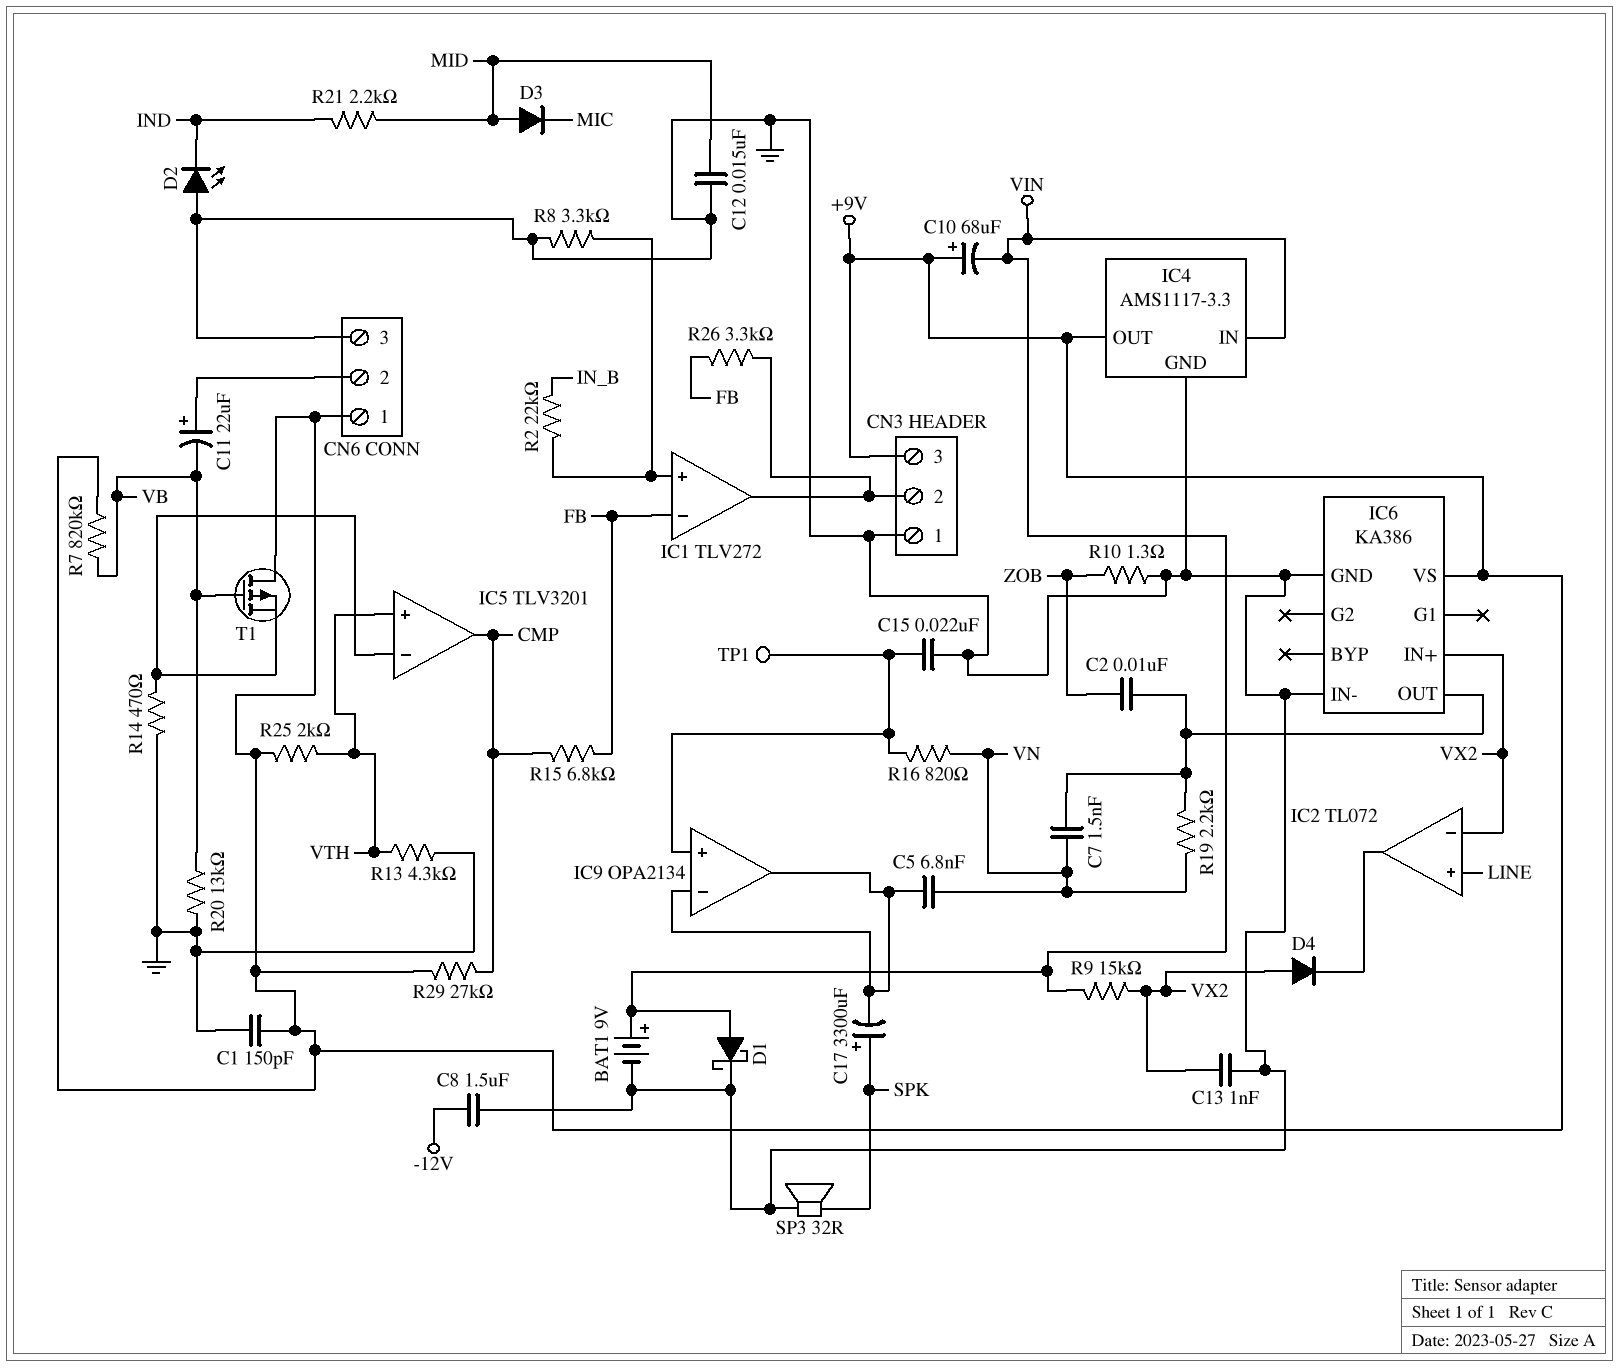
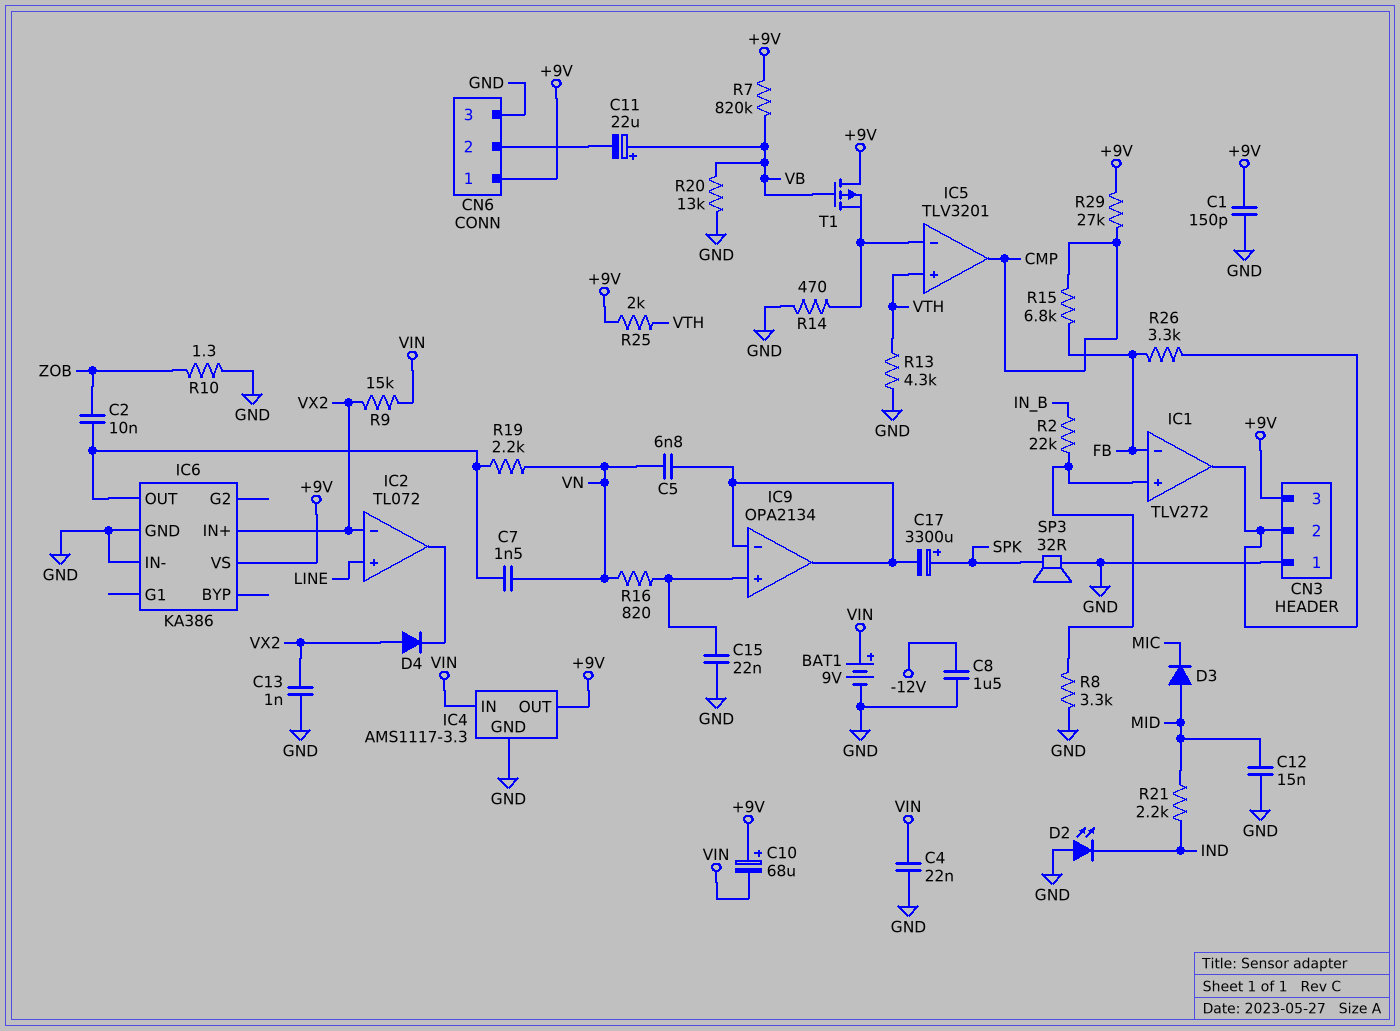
C4: none -> 22nF (GND, VIN)
C11: 22uF (plus CN6/2, minus VB) -> 22uF (plus VB, minus CN6/2)
D1: schottky (A VIN, K GND) -> none
TP1: test point (IC9/in+) -> none

